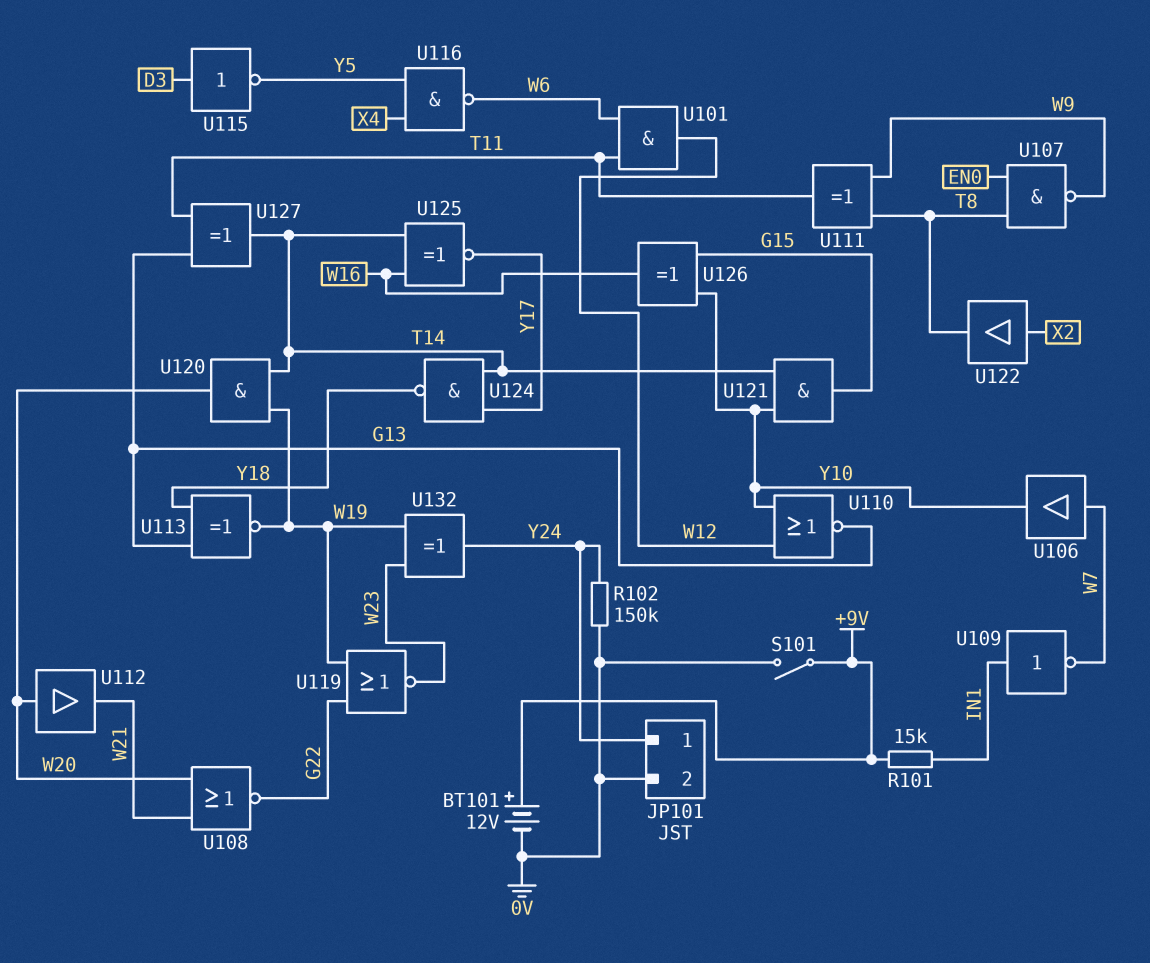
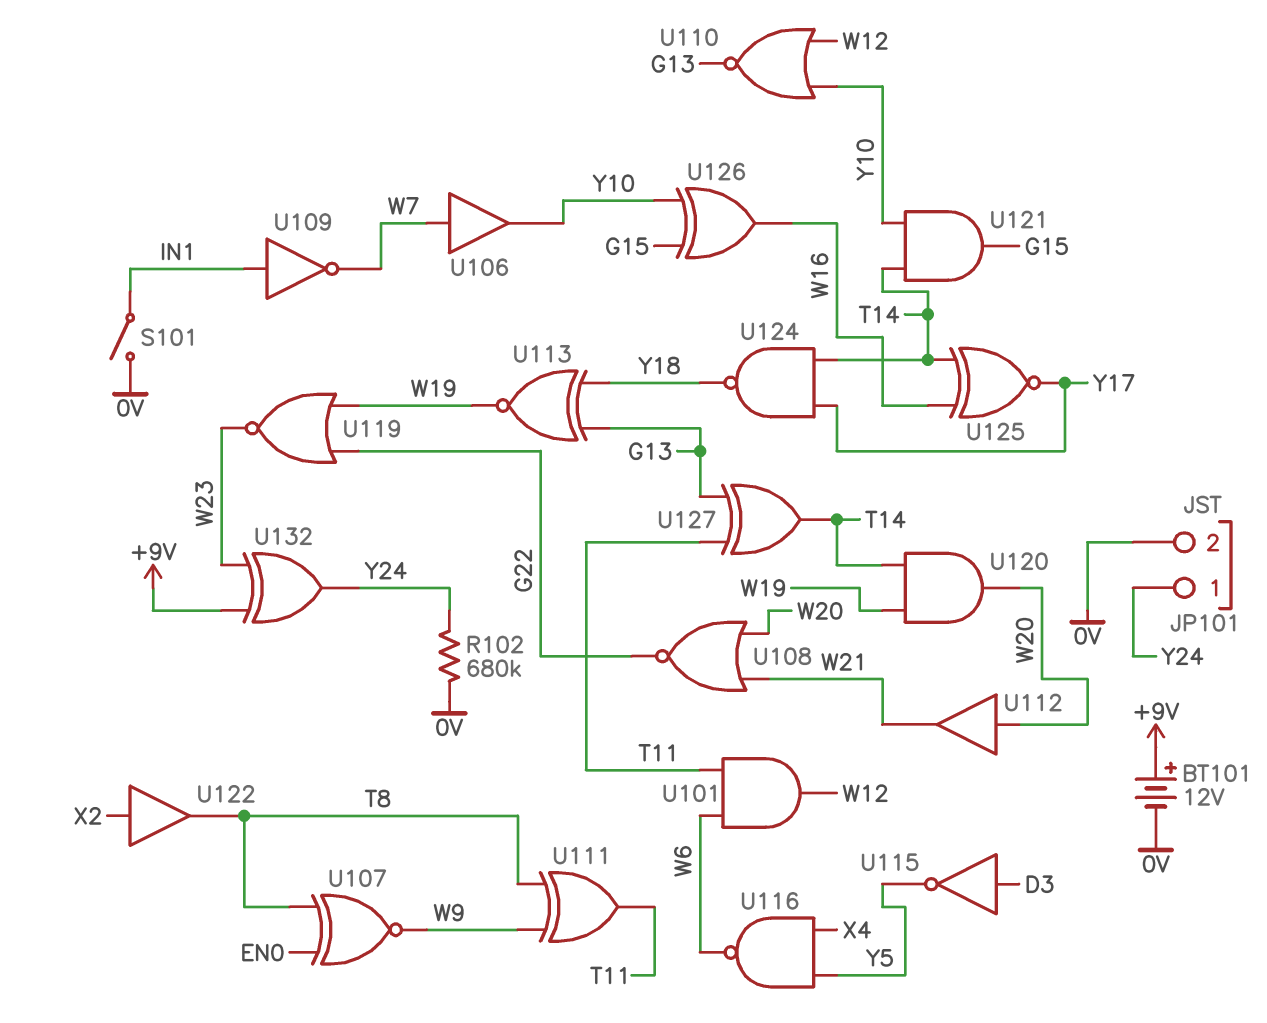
R101: 15k (+9V, IN1) -> none
R102: 150k (0V, Y24) -> 680k (0V, Y24)
S101: switch (+9V, 0V) -> switch (0V, IN1)
U107: NAND (in EN0, in T8, out W9) -> XNOR (in EN0, in T8, out W9)
U132: XOR (in W19, in W23, out Y24) -> XOR (in +9V, in W23, out Y24)

